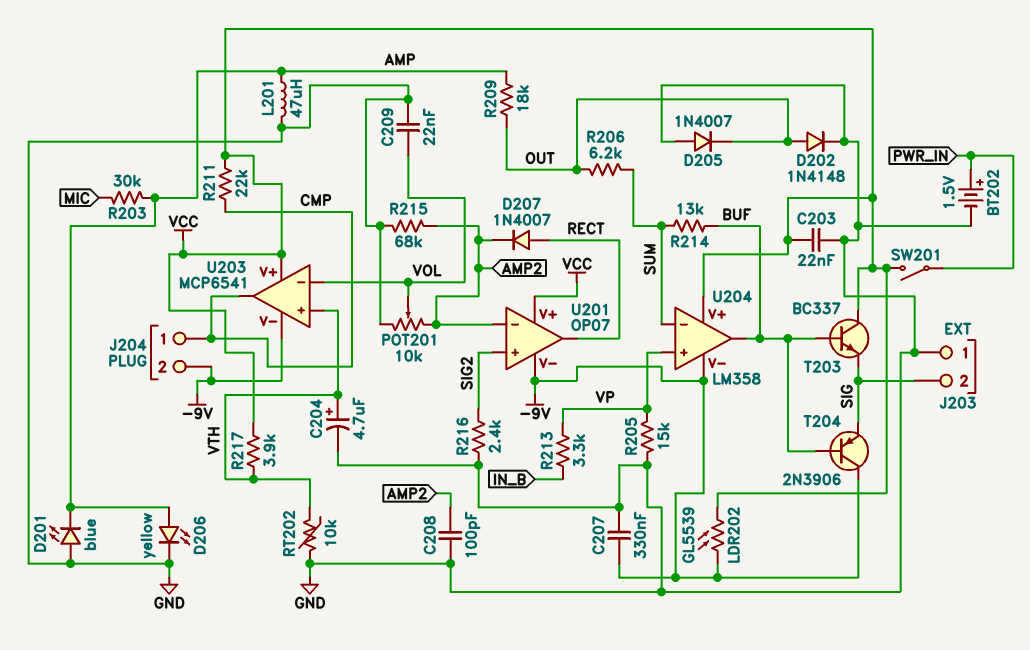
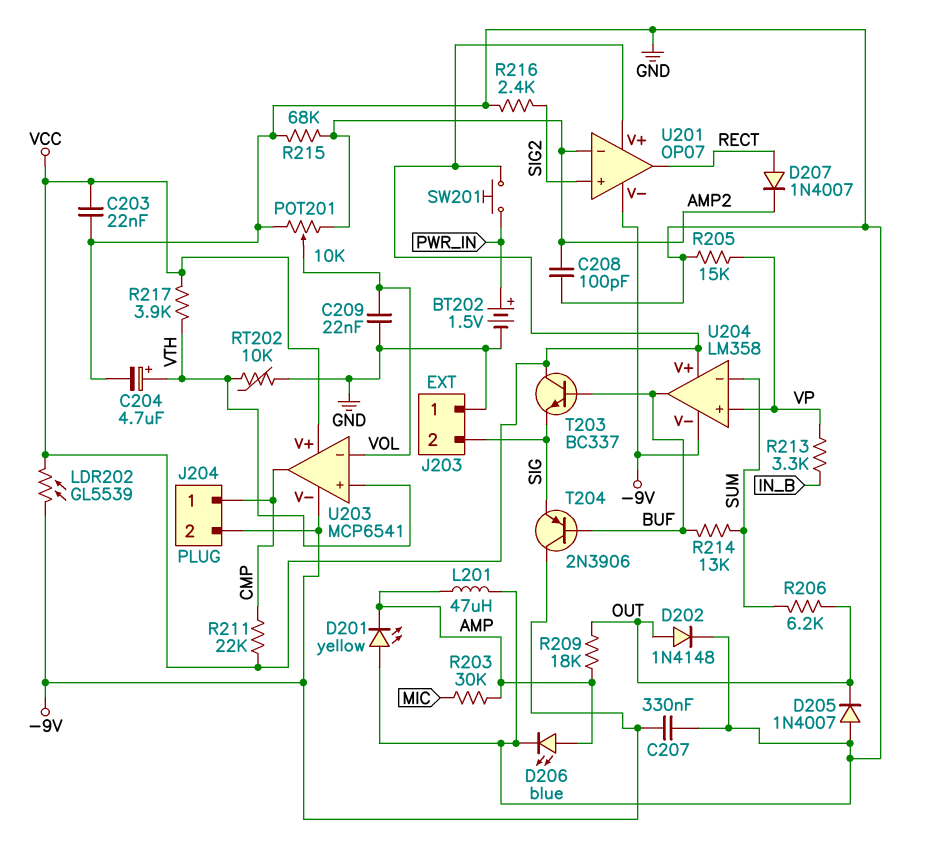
D201: LED blue (A GND, K AMP) -> LED yellow (A GND, K AMP)
D206: LED yellow (A AMP, K GND) -> LED blue (A AMP, K GND)
SW201: switch (PWR_IN, VCC) -> button (PWR_IN, VCC)

